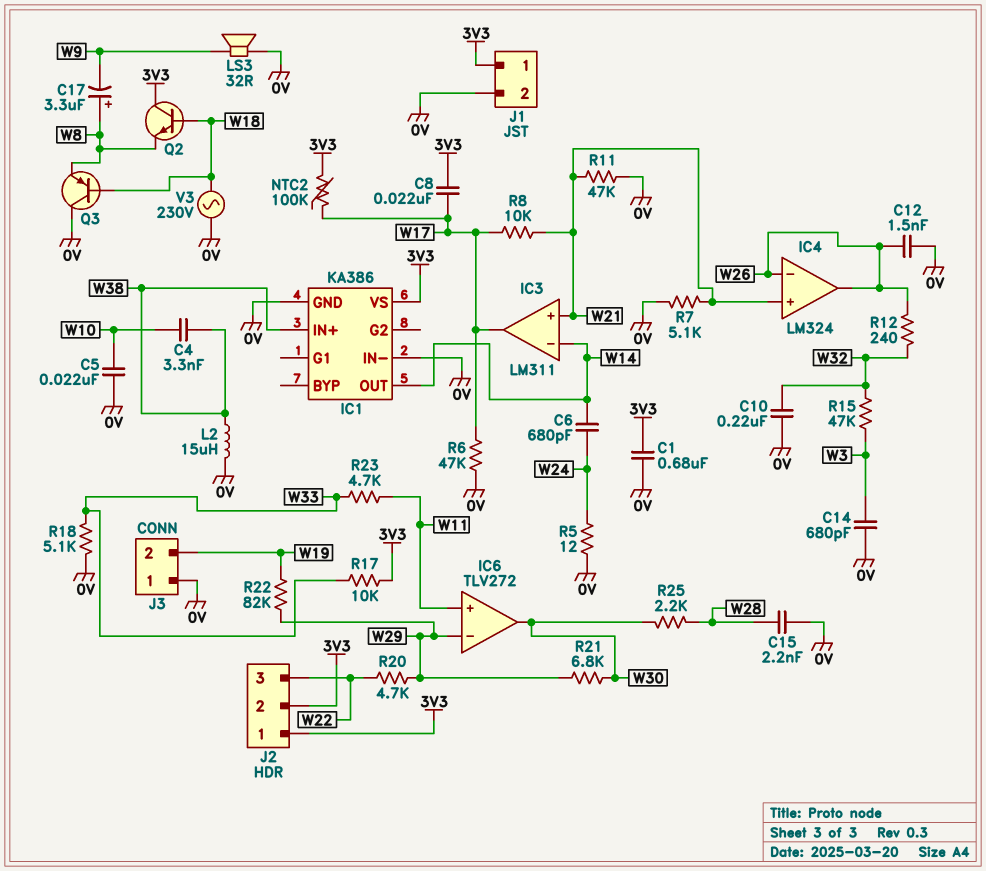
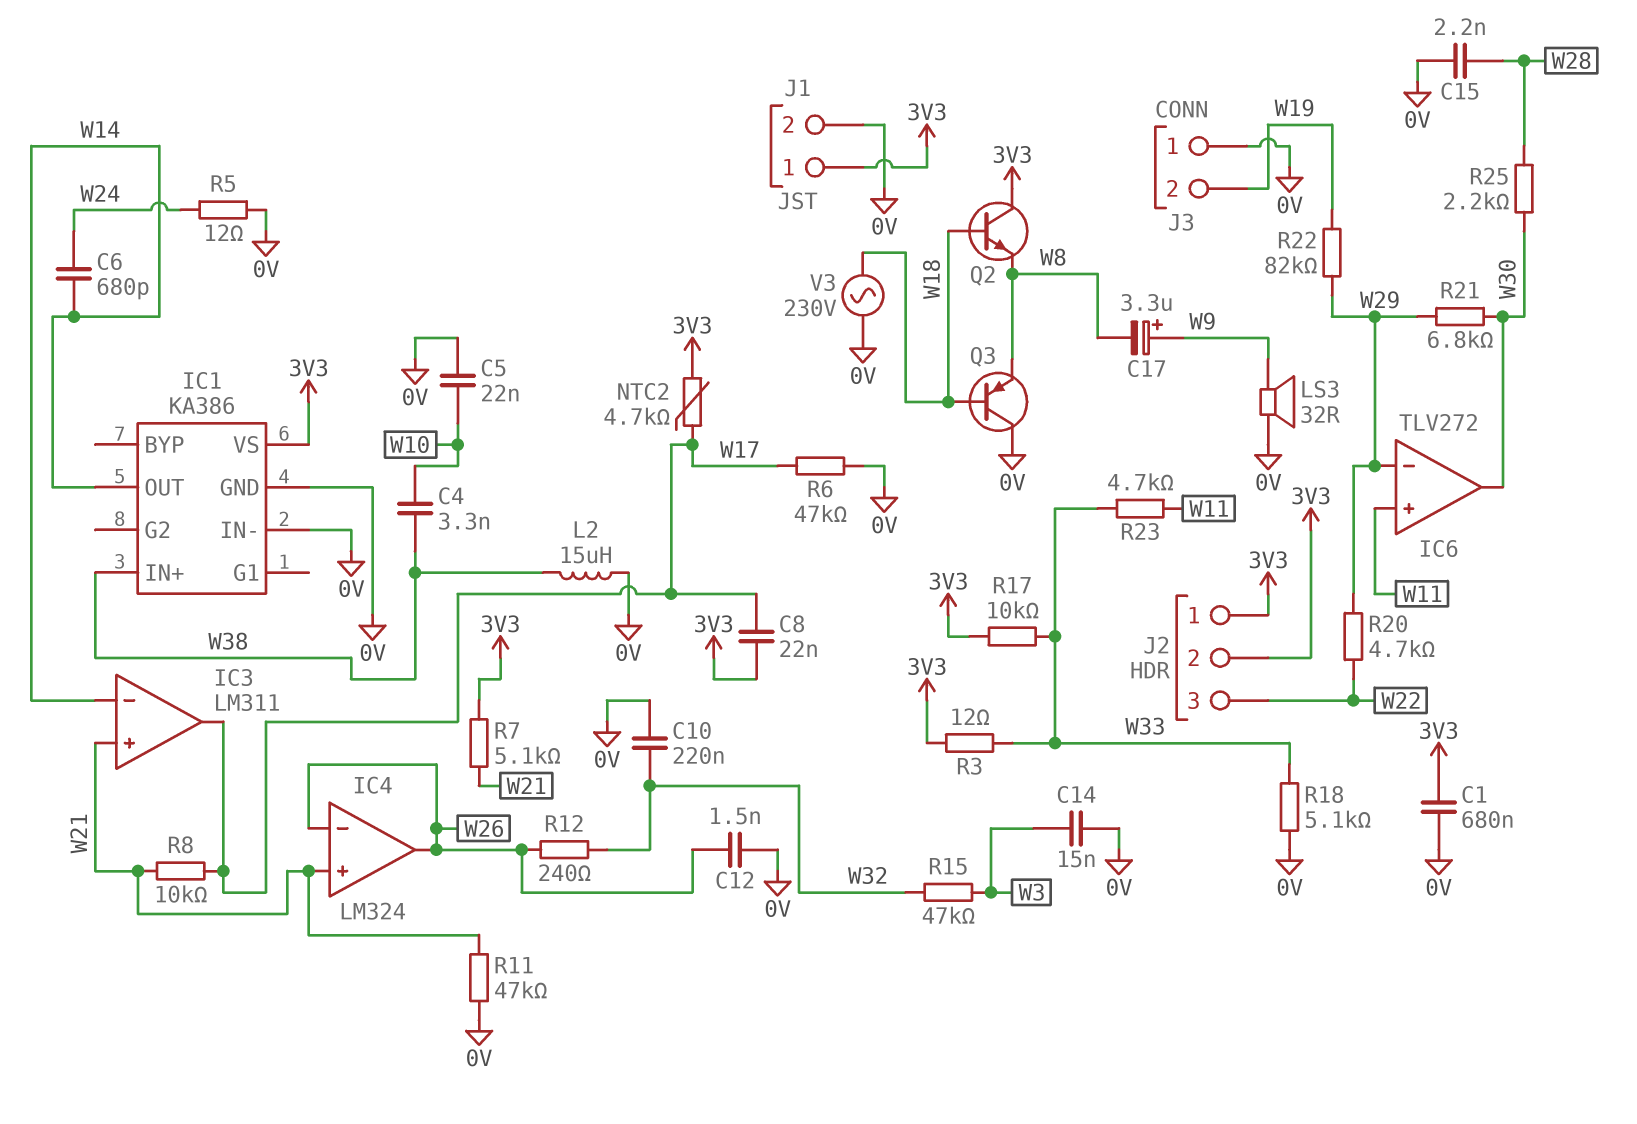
C14: 680pF (0V, W3) -> 15nF (0V, W3)
C17: 3.3uF (plus W8, minus W9) -> 3.3uF (plus W9, minus W8)
NTC2: 100k (3V3, W17) -> 4.7k (3V3, W17)
R3: none -> 12 (3V3, W33)
R7: 5.1k (0V, W21) -> 5.1k (3V3, W21)

